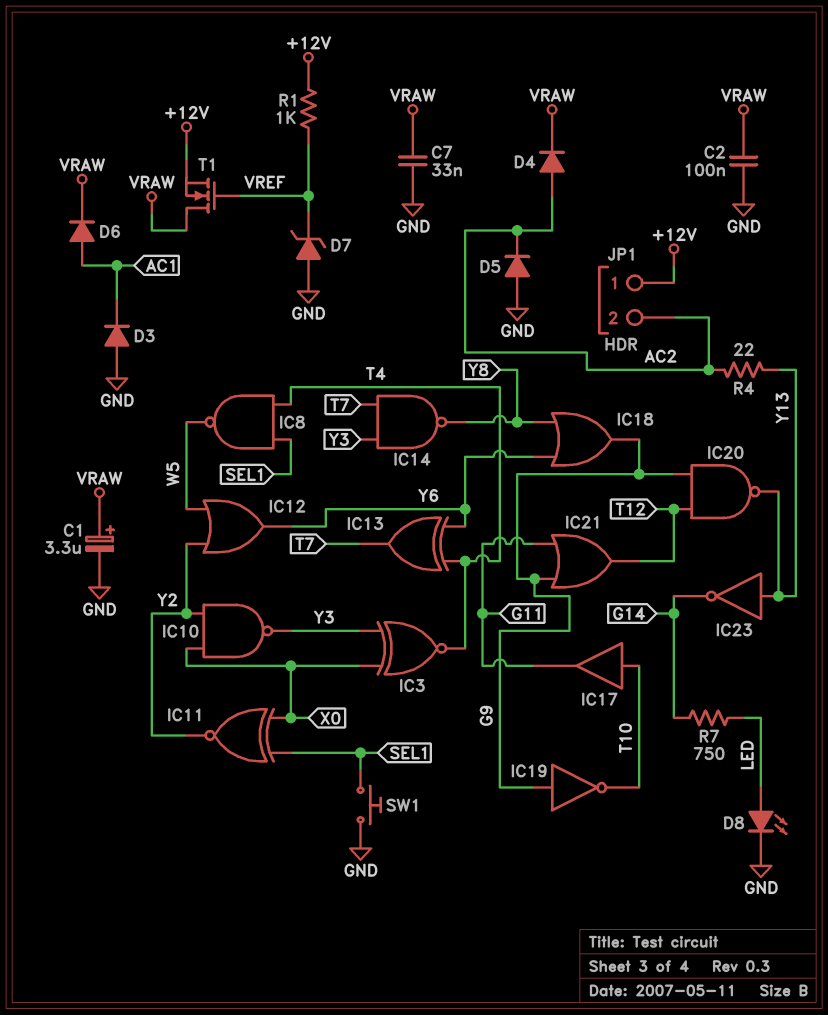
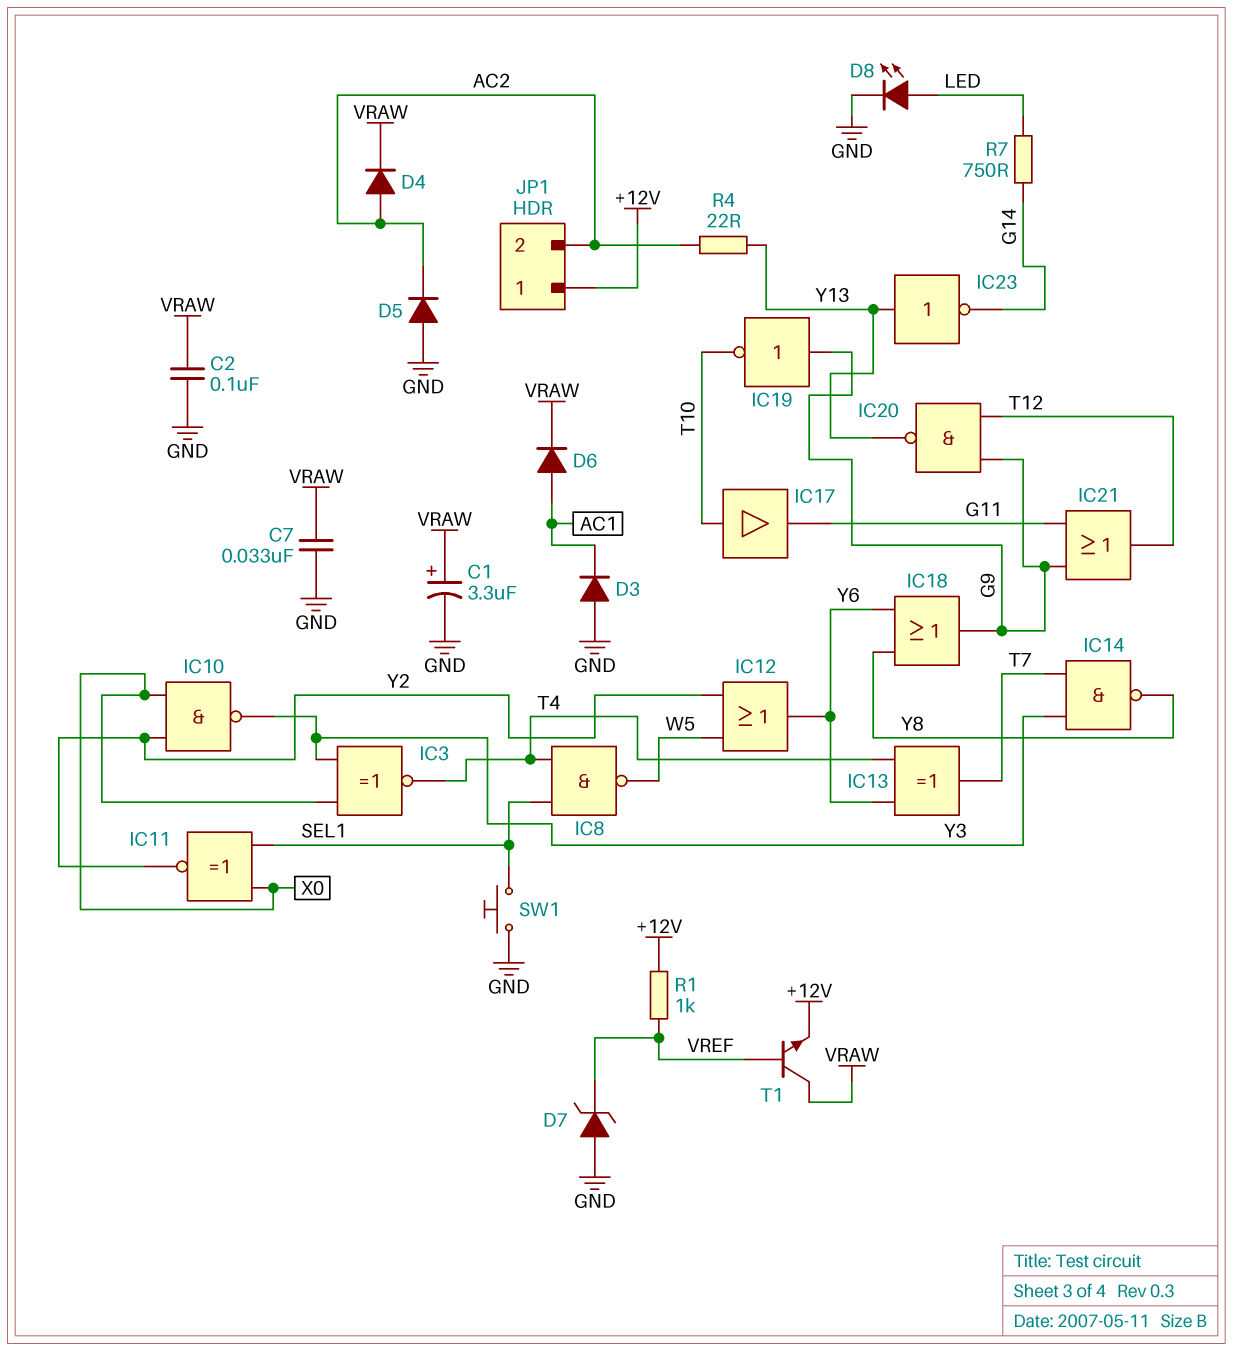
T1: NMOS (G VREF, D VRAW, S +12V) -> NPN (B VREF, C VRAW, E +12V)

